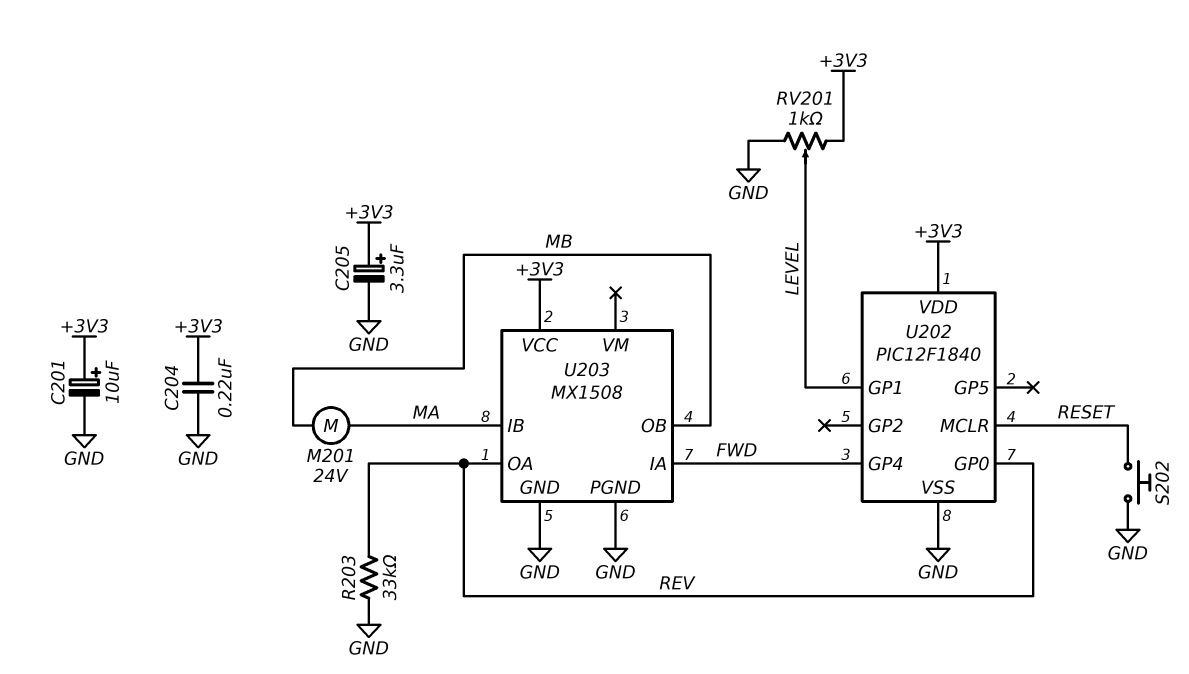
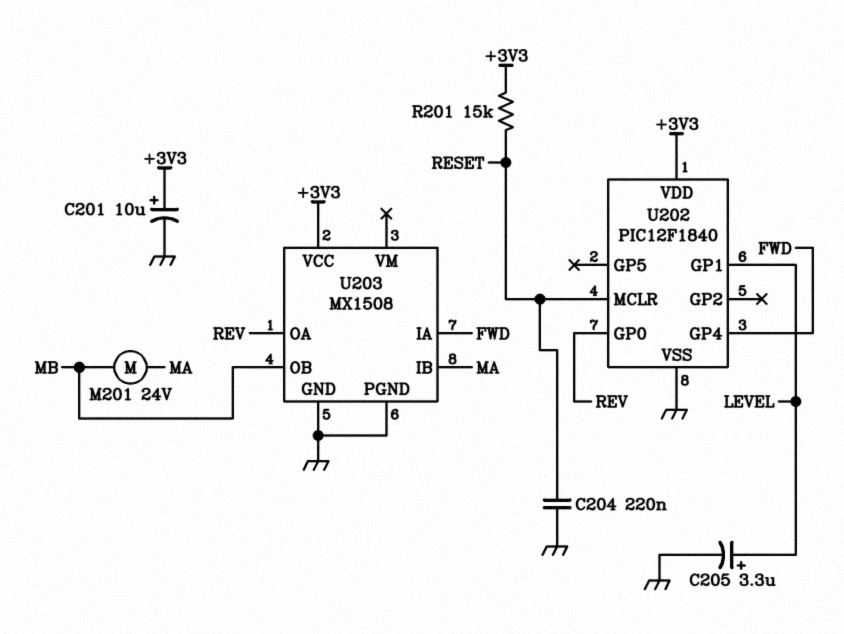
C204: 220nF (+3V3, GND) -> 220nF (GND, RESET)
C205: 3.3uF (plus +3V3, minus GND) -> 3.3uF (plus LEVEL, minus GND)
R201: none -> 15k (+3V3, RESET)
R203: 33k (GND, REV) -> none
RV201: 1k (+3V3, GND, wiper LEVEL) -> none
S202: button (GND, RESET) -> none

